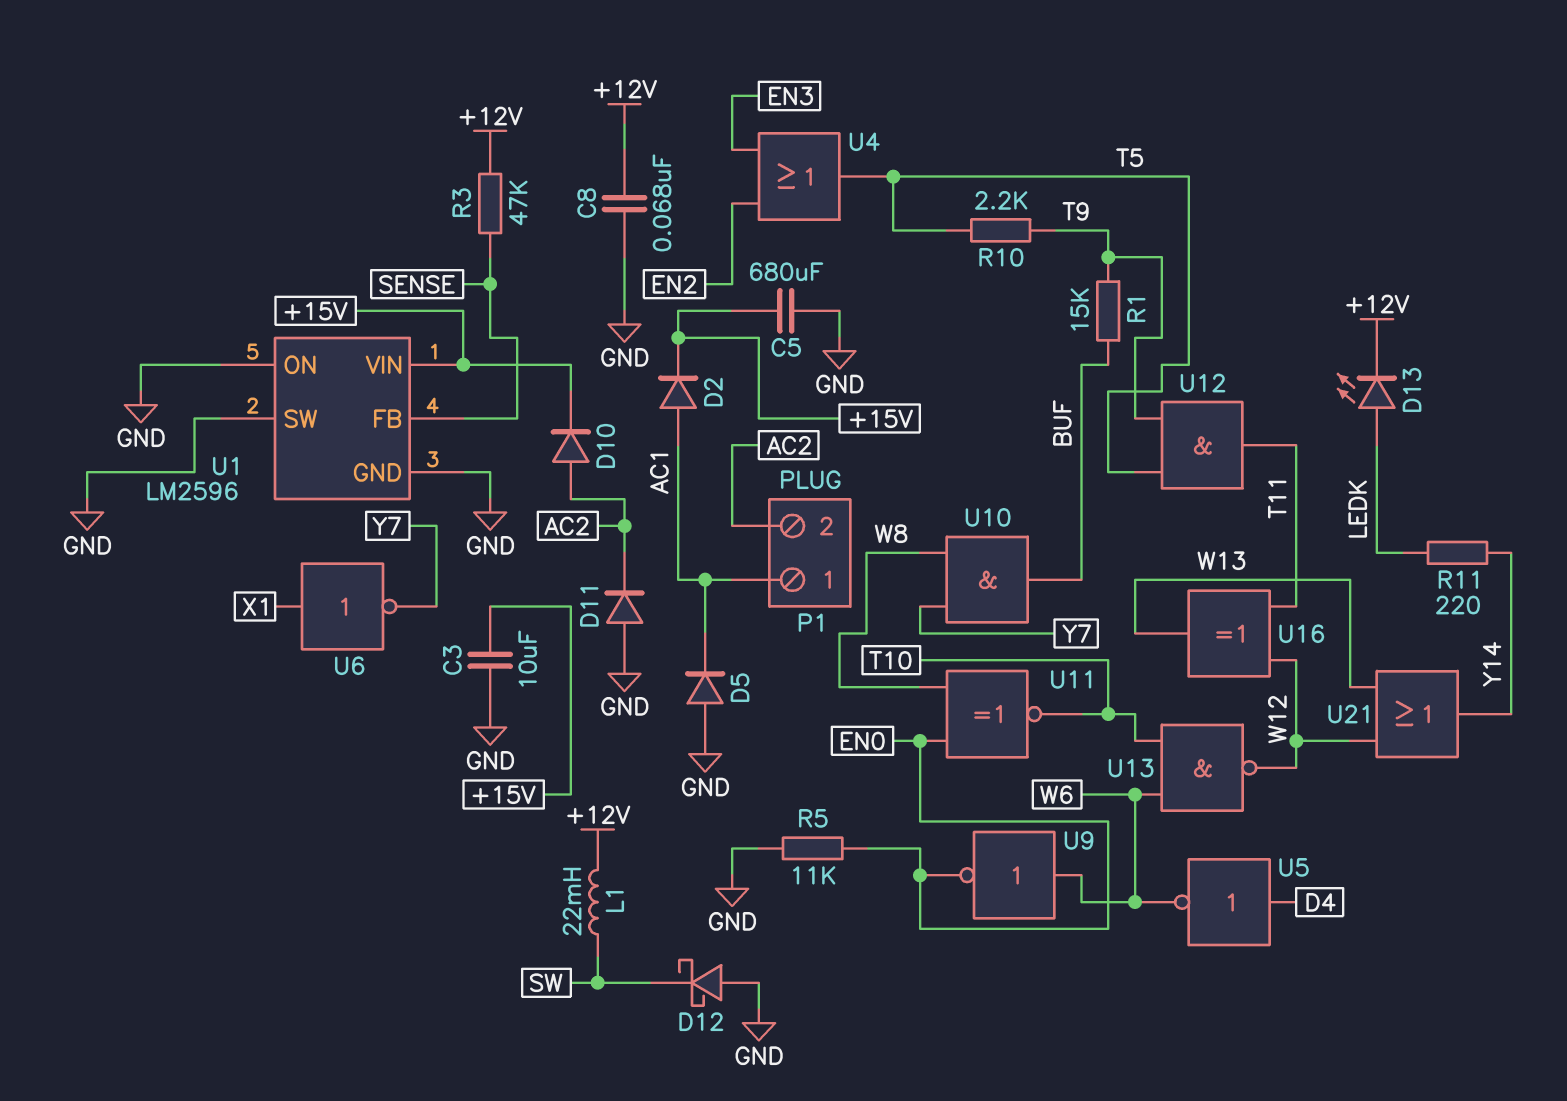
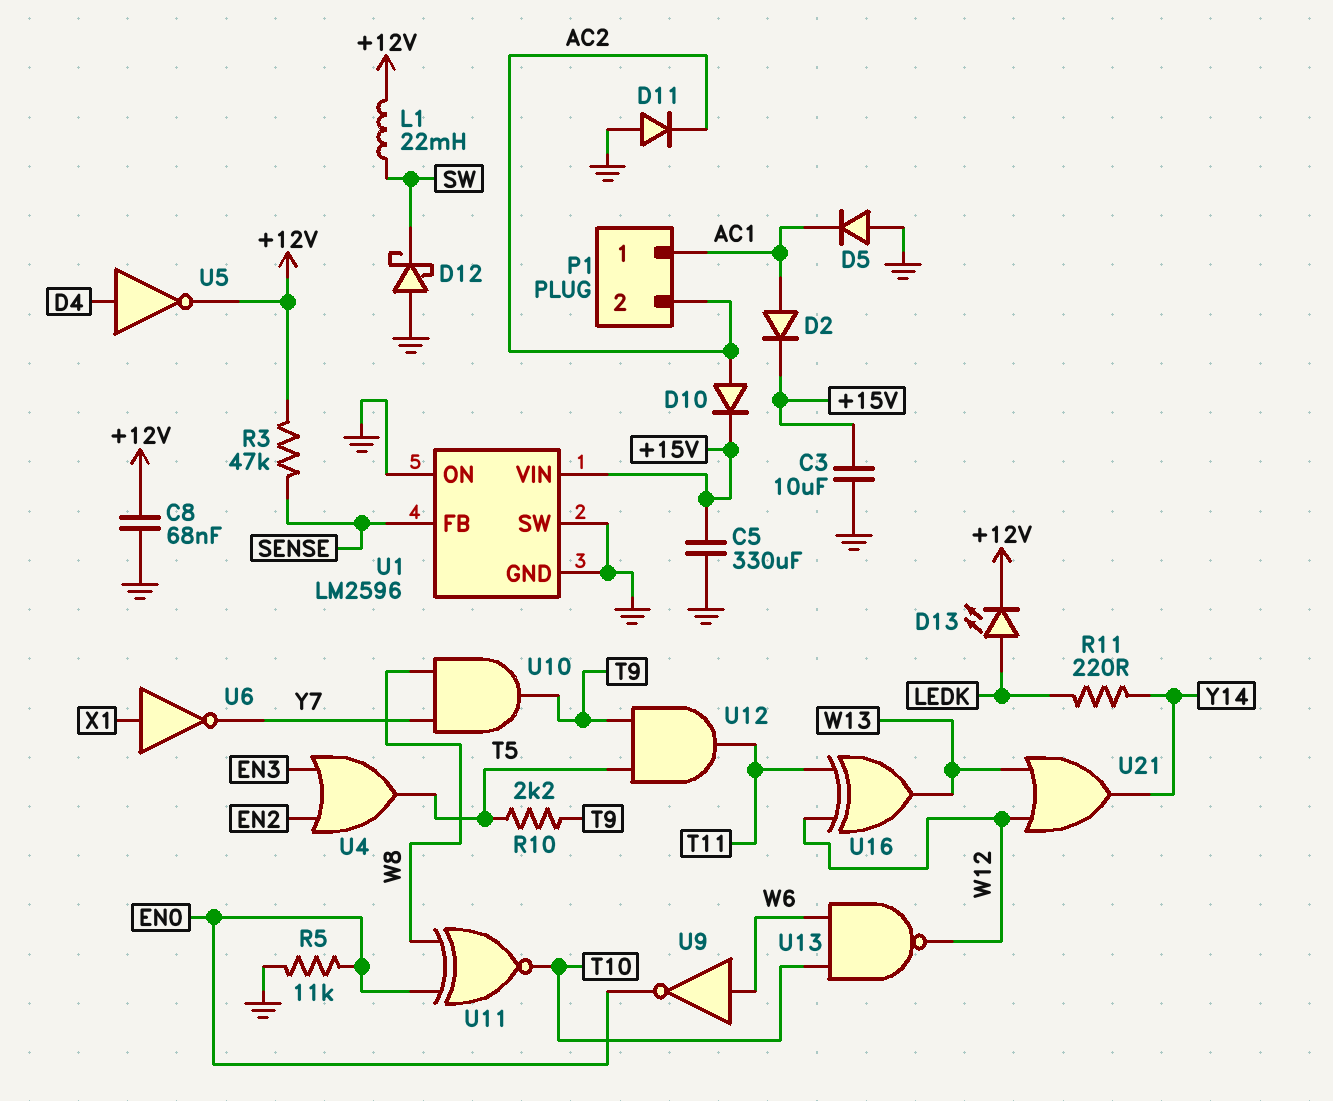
C5: 680uF (+15V, GND) -> 330uF (+15V, GND)
R1: 15k (BUF, T9) -> none
U5: NOT (in D4, out W6) -> NOT (in D4, out +12V)
U10: AND (in W8, in Y7, out BUF) -> AND (in W8, in Y7, out T9)

